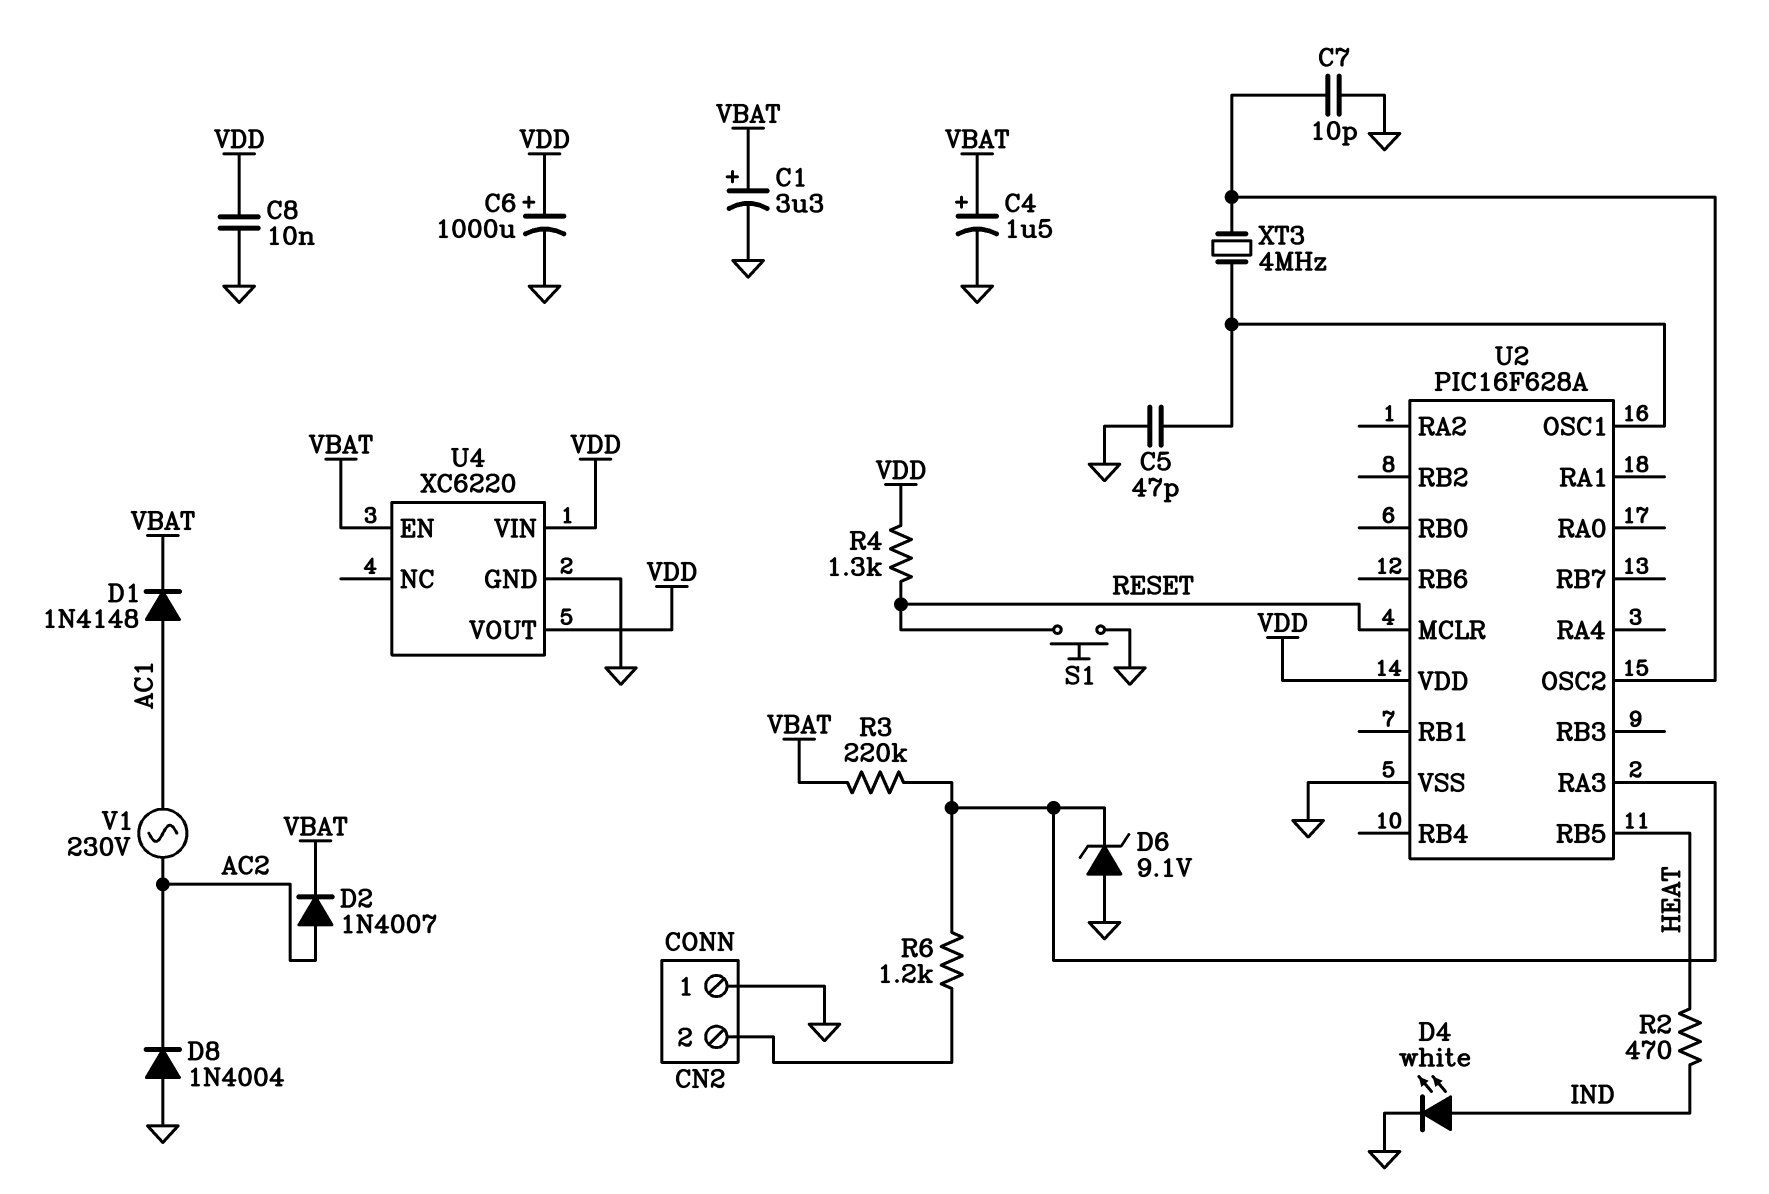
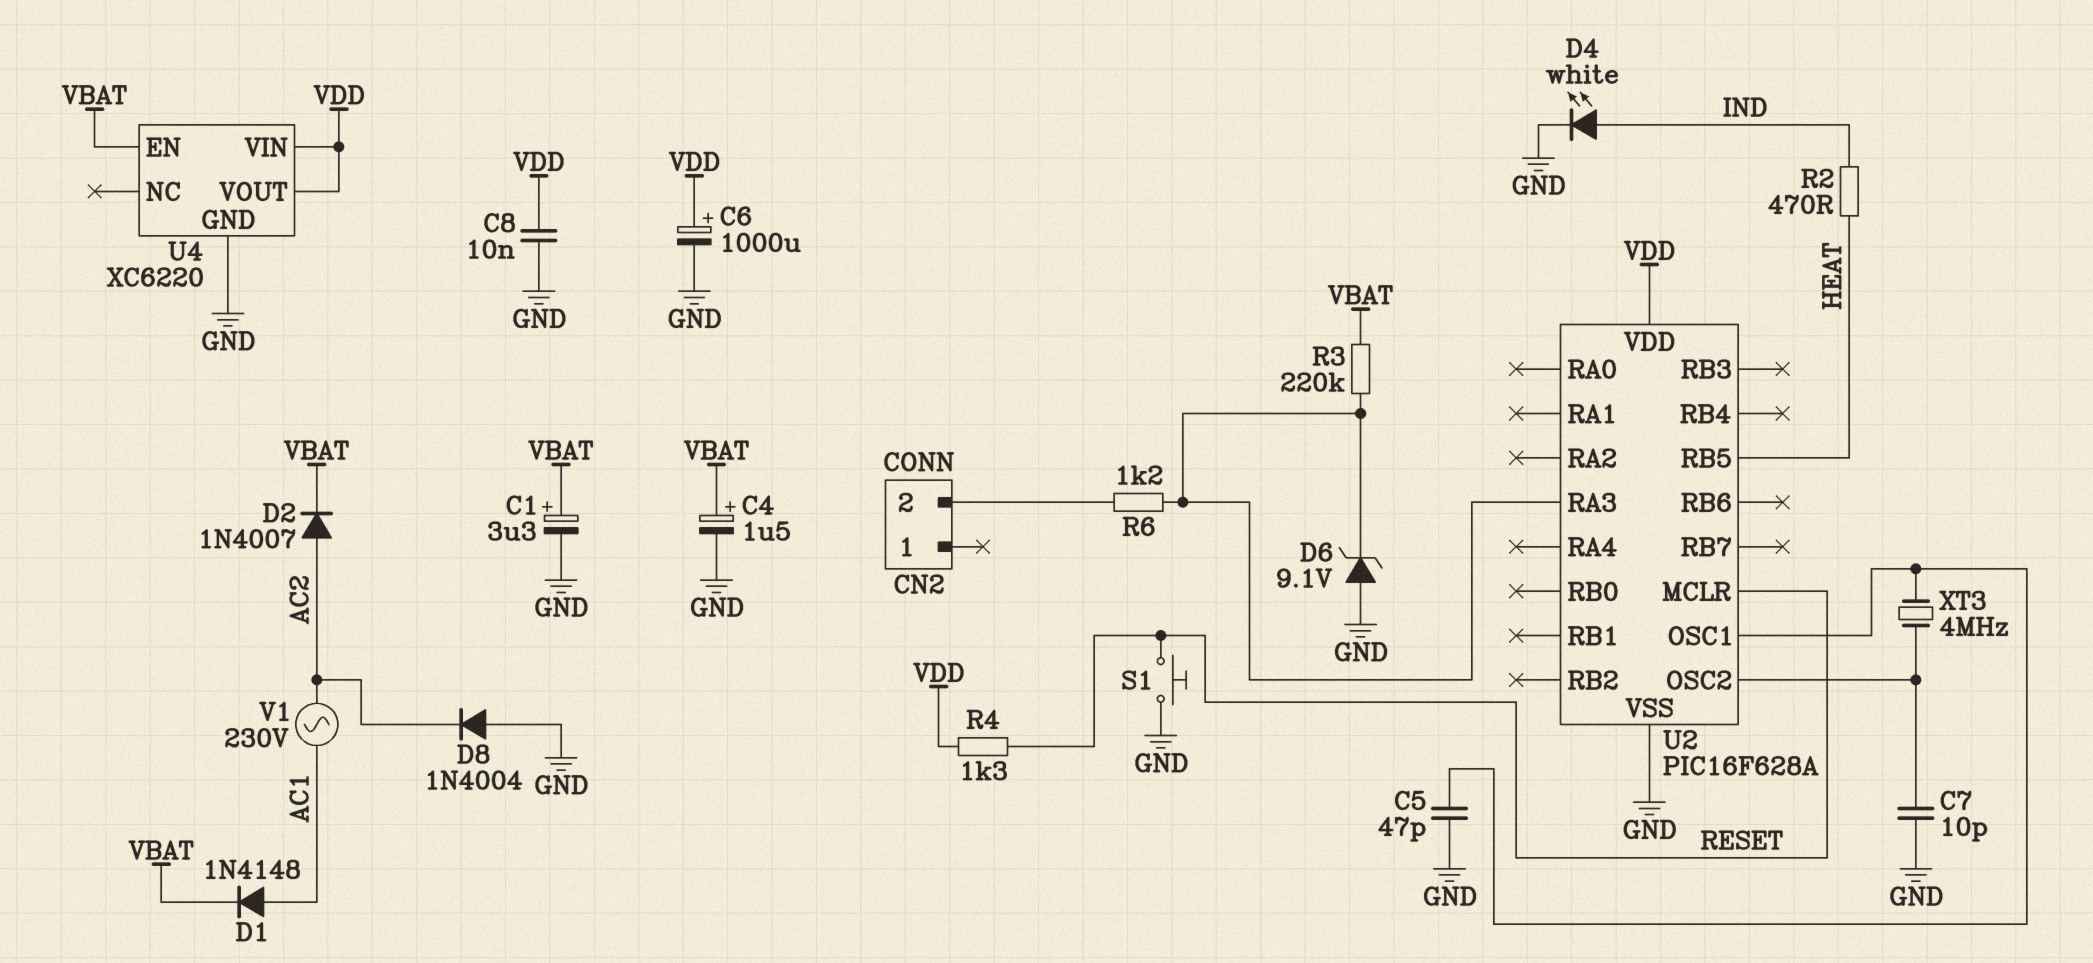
CN2 pin 1: GND -> none

